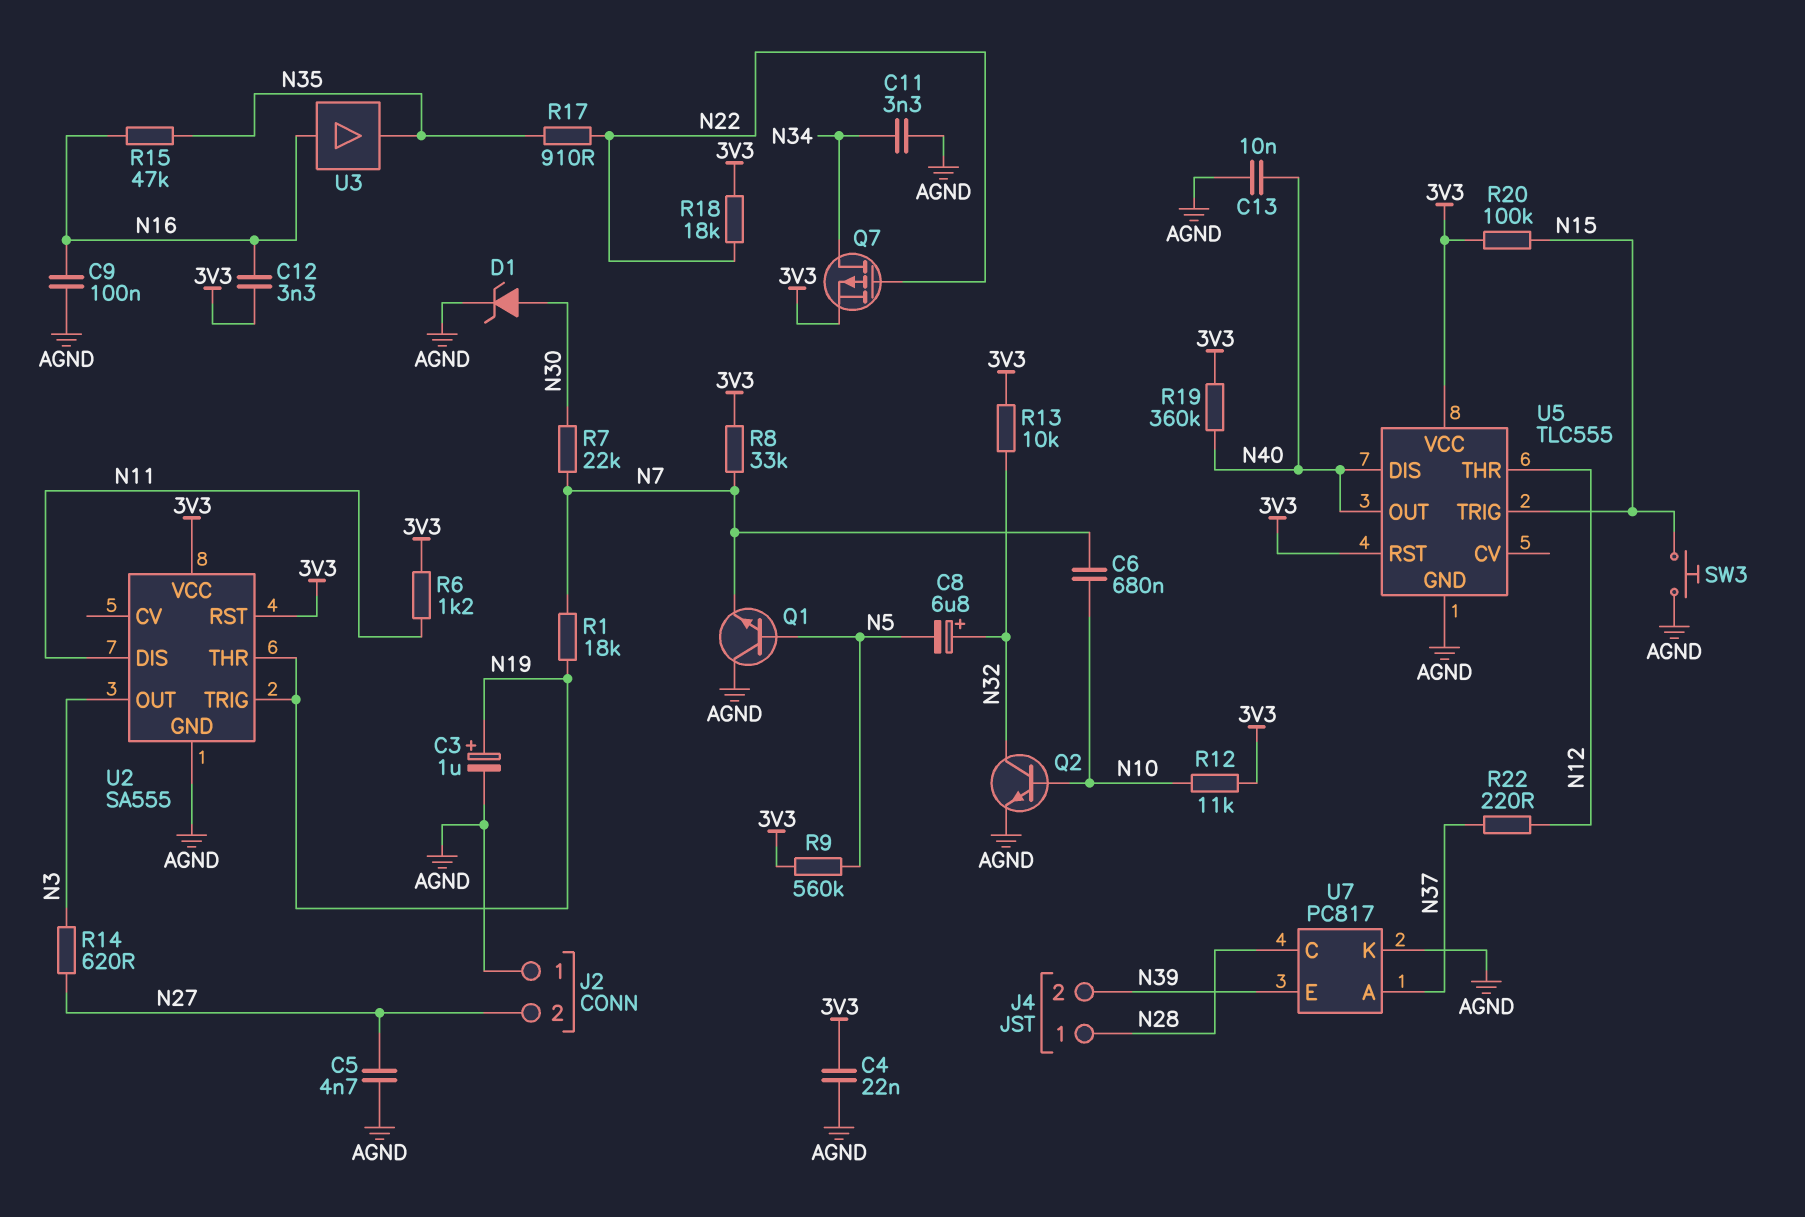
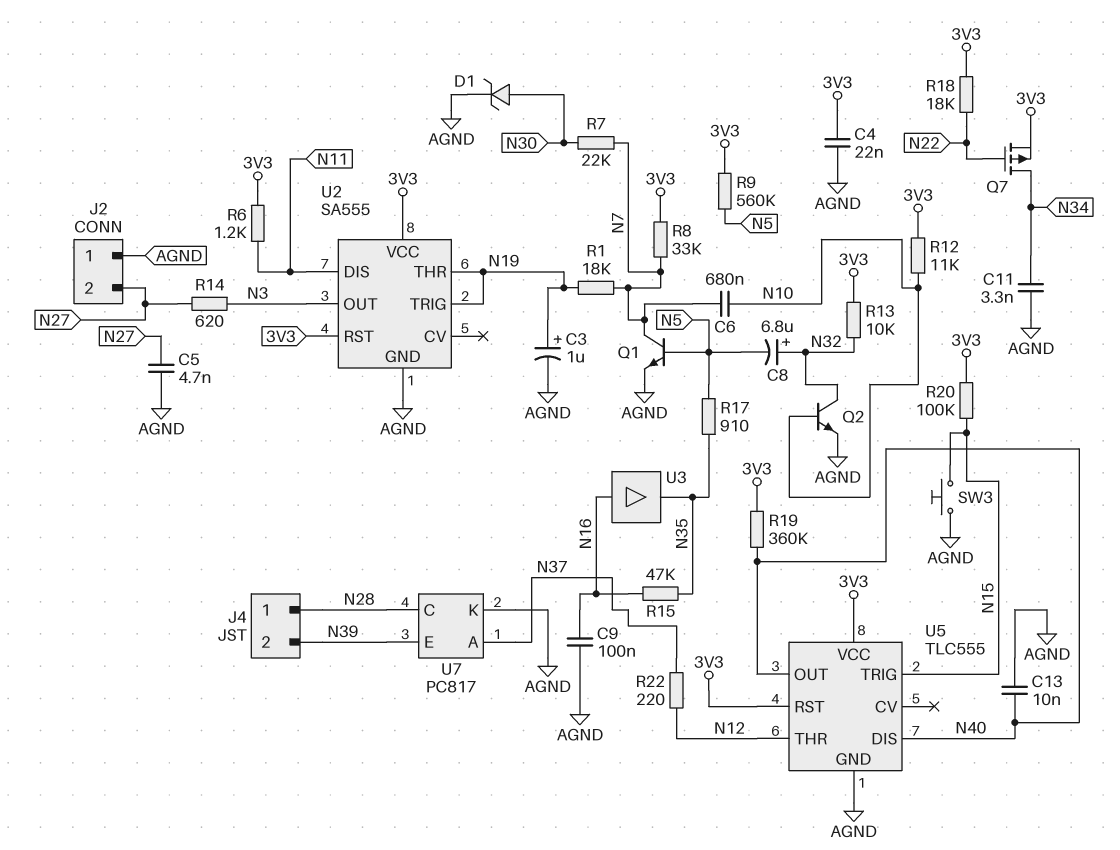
C12: 3.3nF (3V3, N16) -> none
Q1: NPN (B N5, C AGND, E N7) -> NPN (B N5, C N7, E AGND)
R17: 910 (N22, N35) -> 910 (N5, N35)

